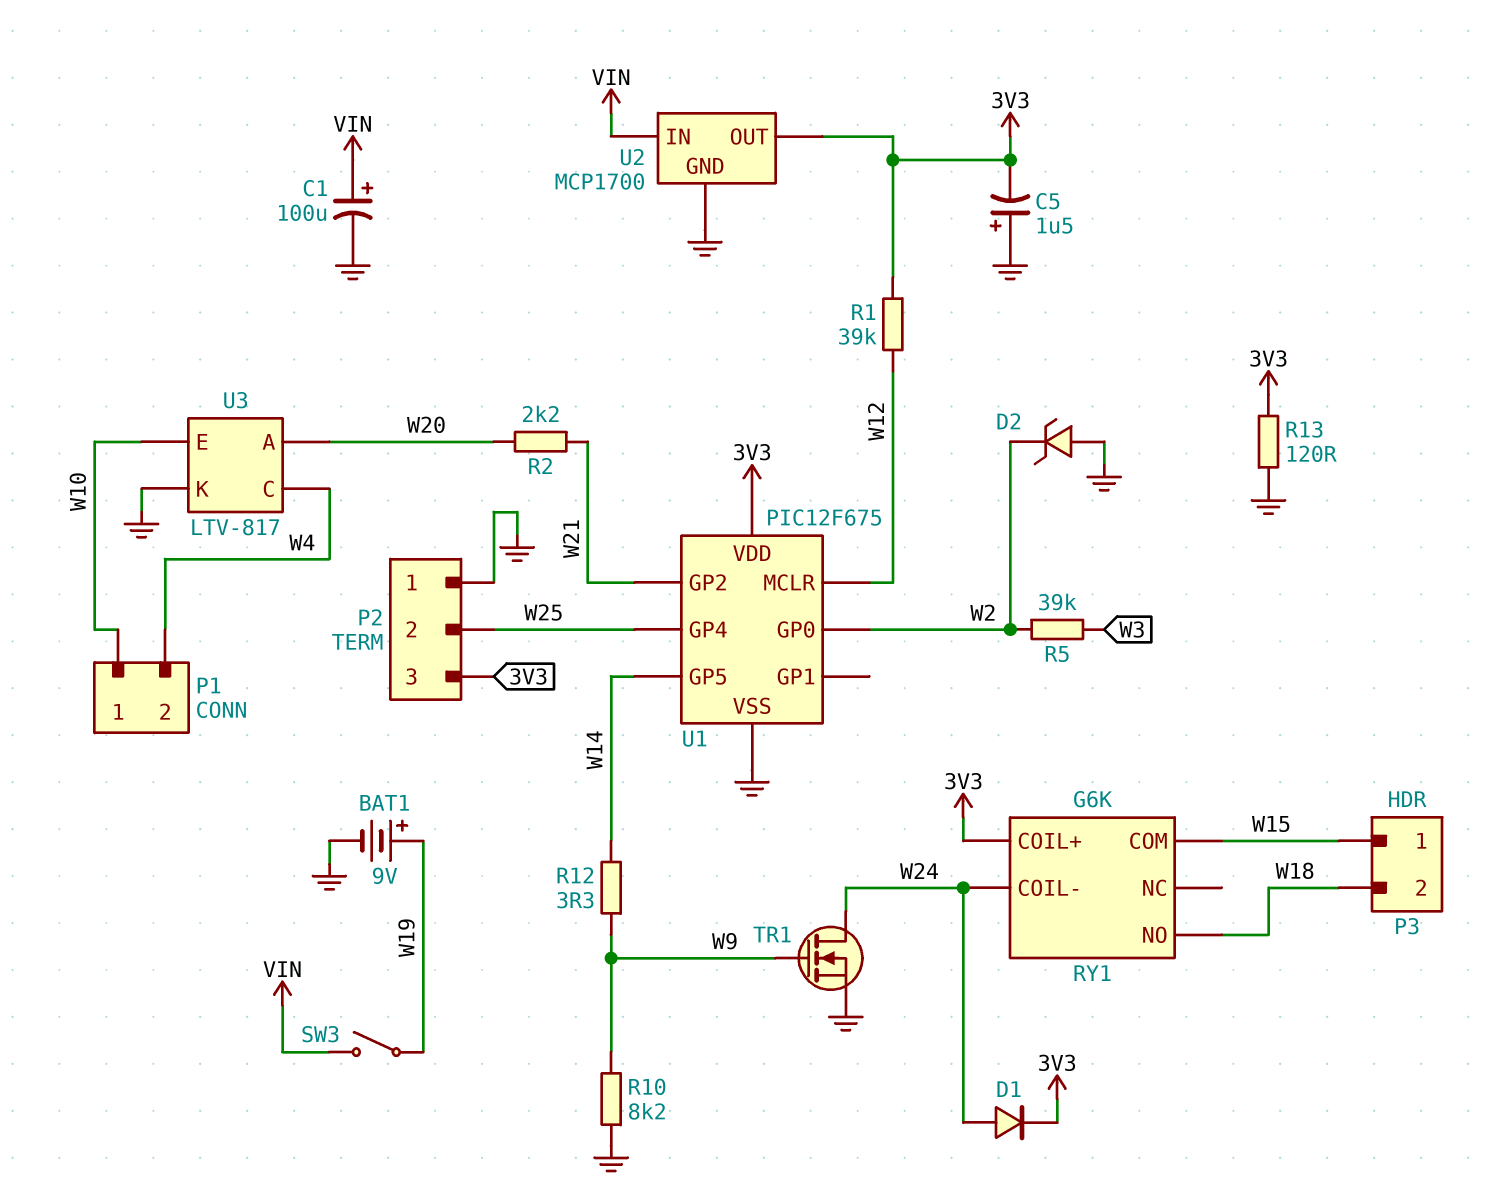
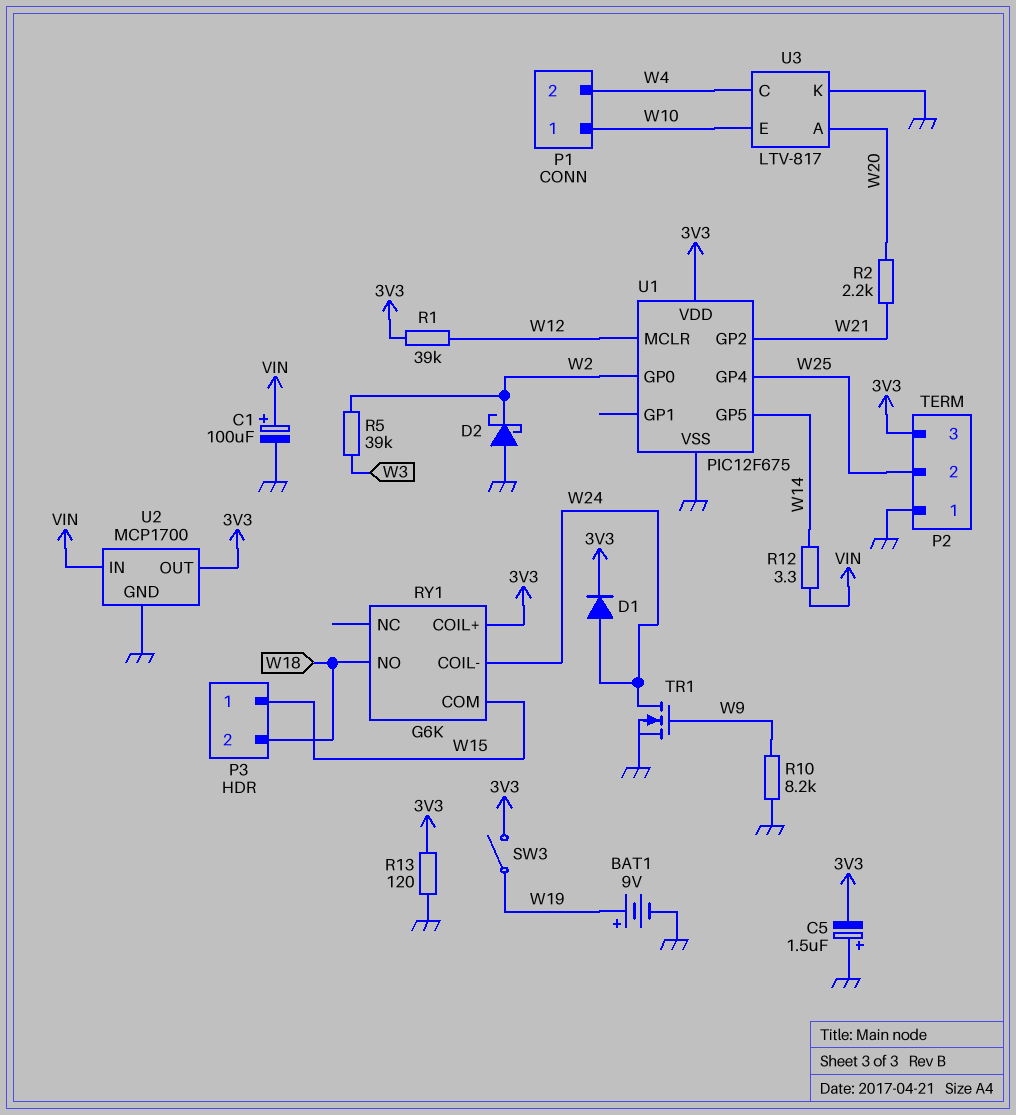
D2: zener (A GND, K W2) -> schottky (A GND, K W2)
R12: 3.3 (W9, W14) -> 3.3 (VIN, W14)
SW3: switch (VIN, W19) -> switch (3V3, W19)

